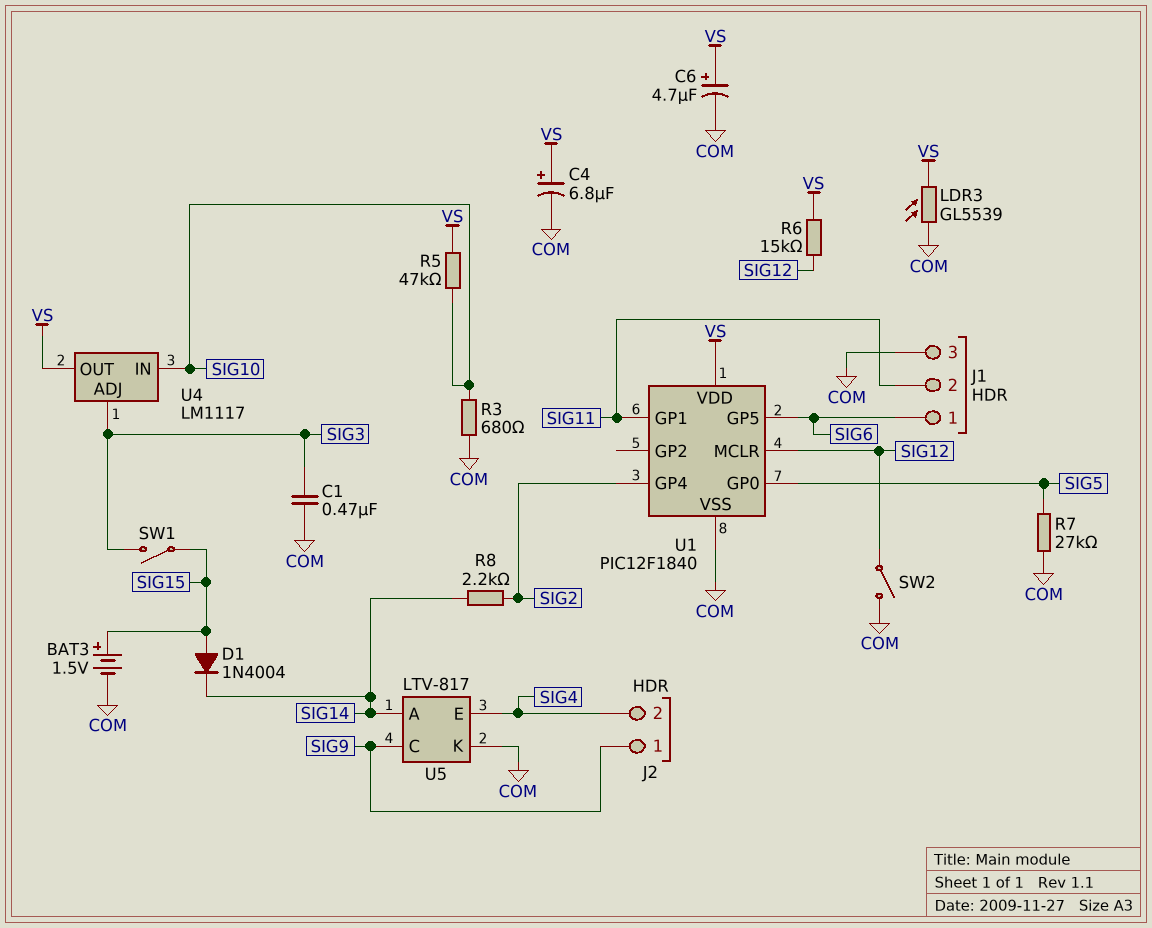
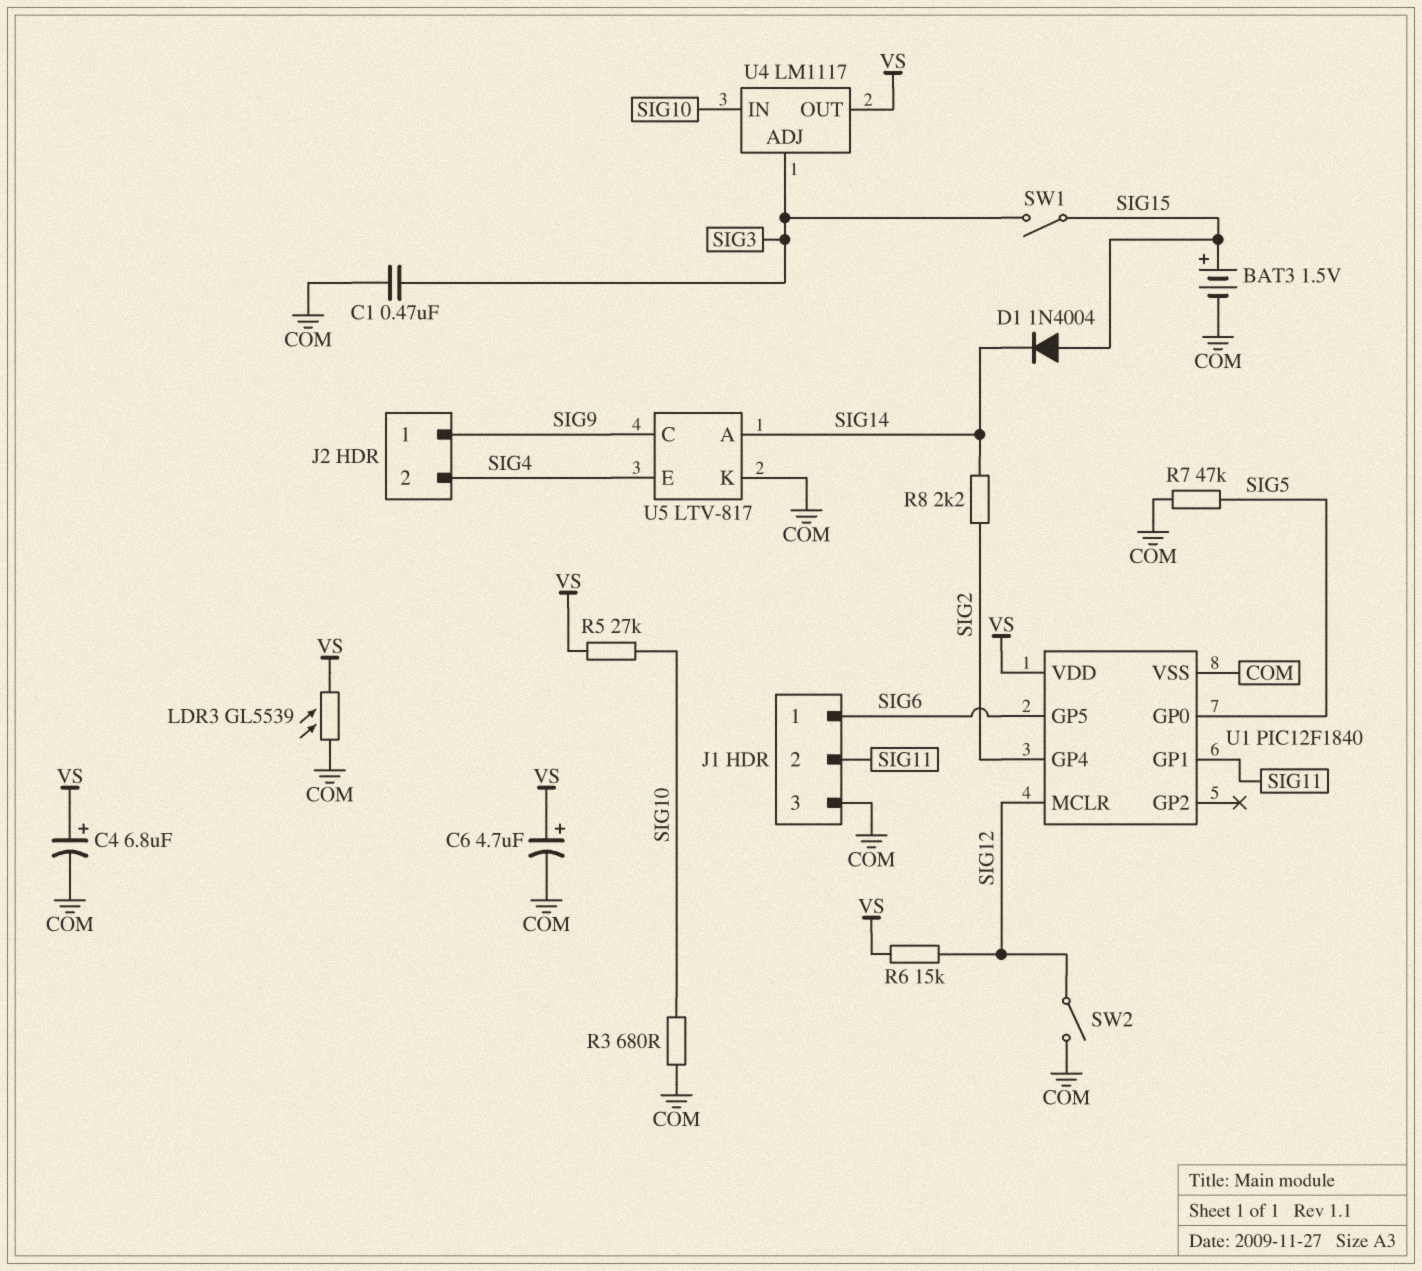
R5: 47k (SIG10, VS) -> 27k (SIG10, VS)
R7: 27k (COM, SIG5) -> 47k (COM, SIG5)

